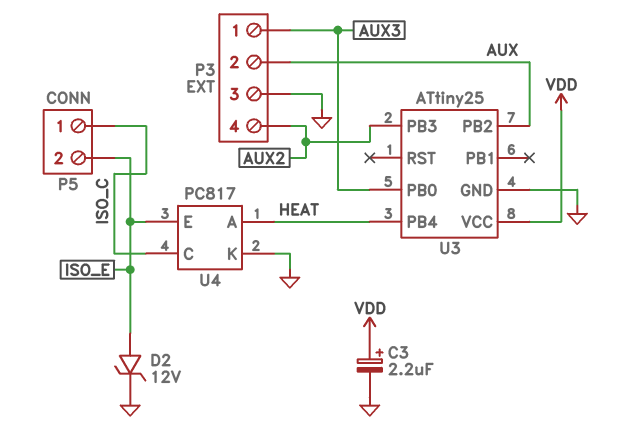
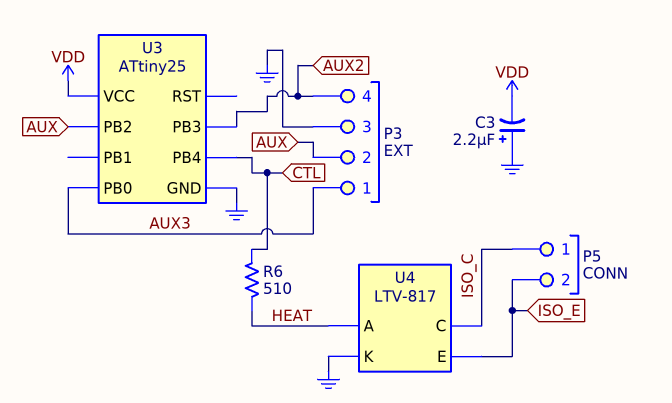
C3: 2.2uF (plus VDD, minus GND) -> 2.2uF (plus GND, minus VDD)
D2: zener 12V (A ISO_E, K GND) -> none
R6: none -> 510 (CTL, HEAT)
U3 pin PB4: HEAT -> CTL
U4: PC817 -> LTV-817

